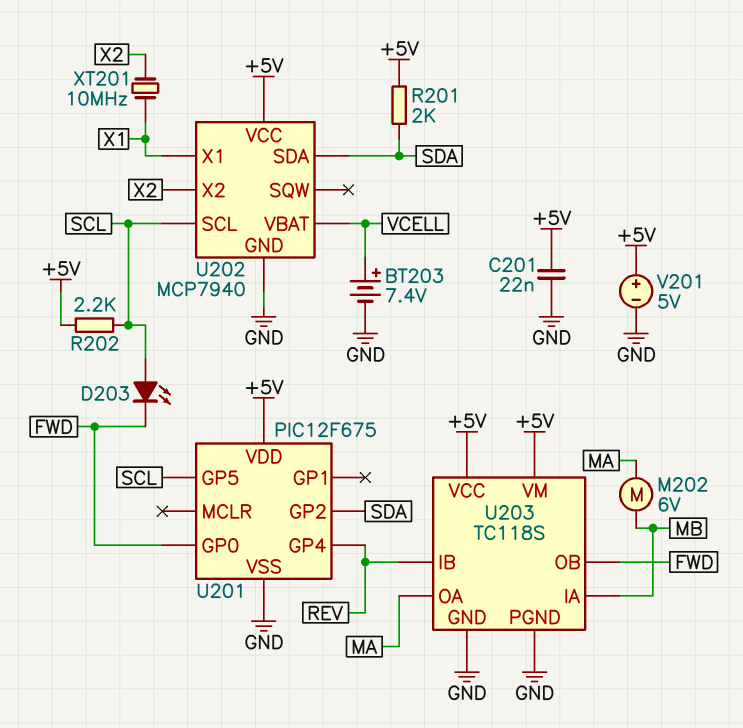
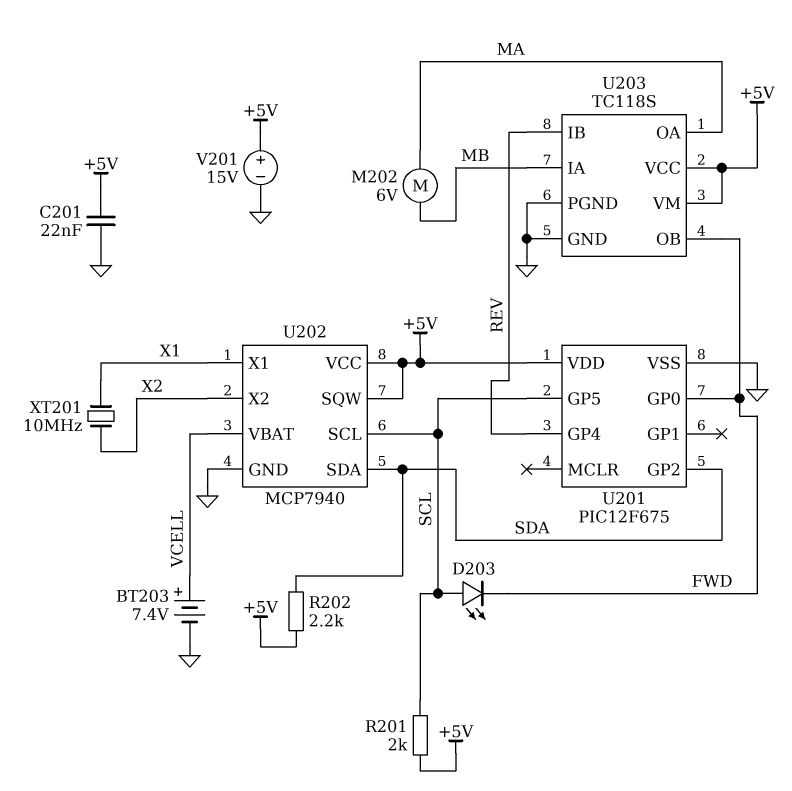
R201: 2k (+5V, SDA) -> 2k (+5V, SCL)
R202: 2.2k (+5V, SCL) -> 2.2k (+5V, SDA)
U202 pin SQW: none -> +5V
V201: 5V (plus +5V, minus GND) -> 15V (plus +5V, minus GND)

